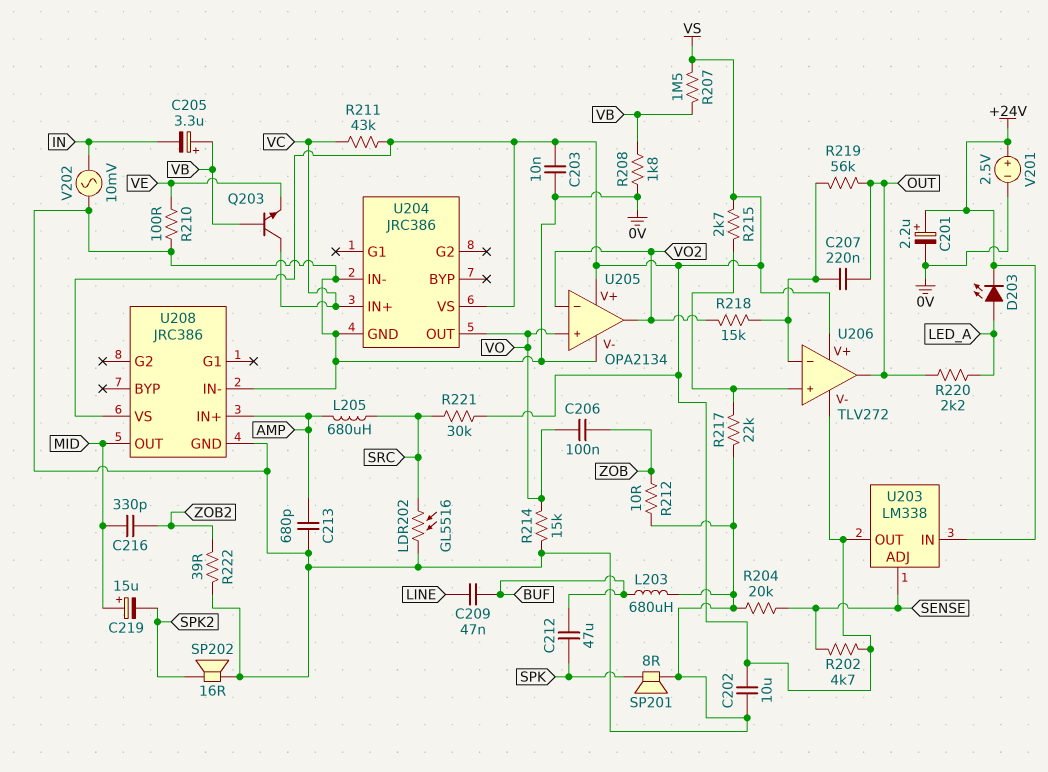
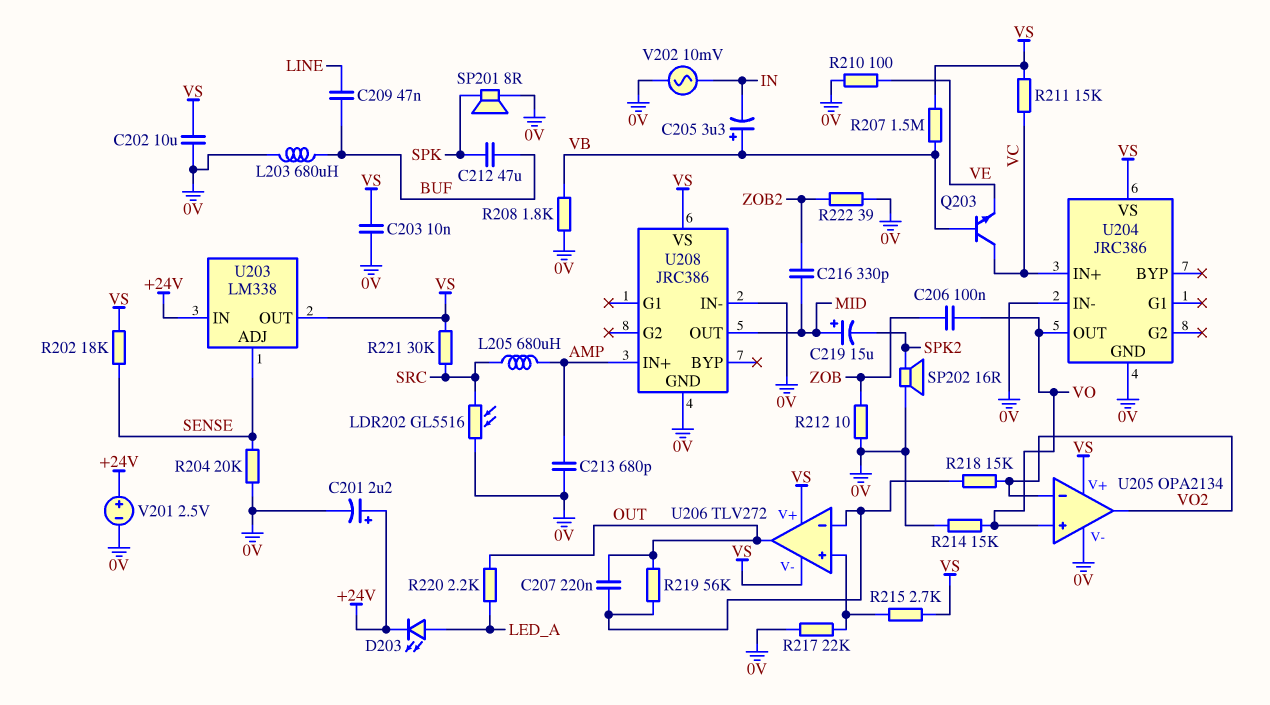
R202: 4.7k (SENSE, VS) -> 18k (SENSE, VS)
R211: 43k (VC, VS) -> 15k (VC, VS)

